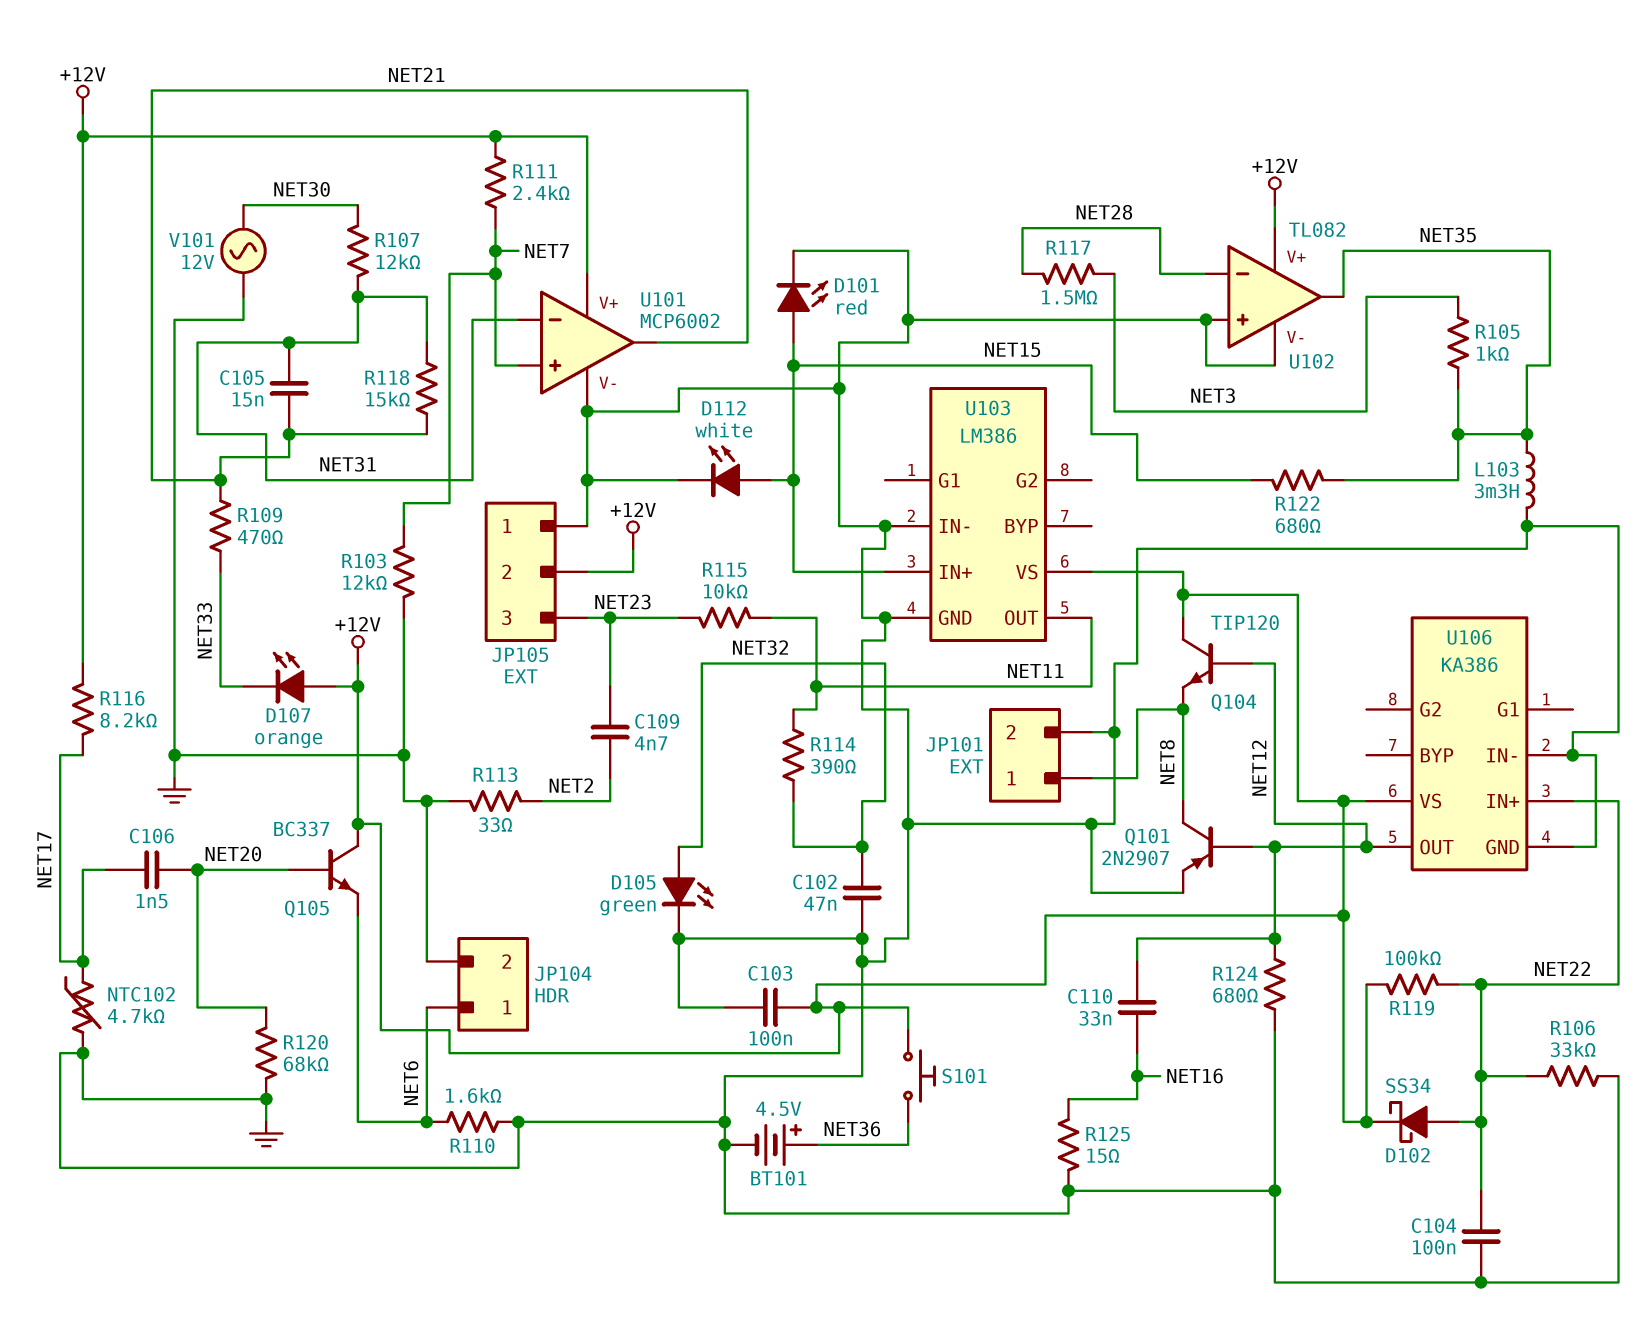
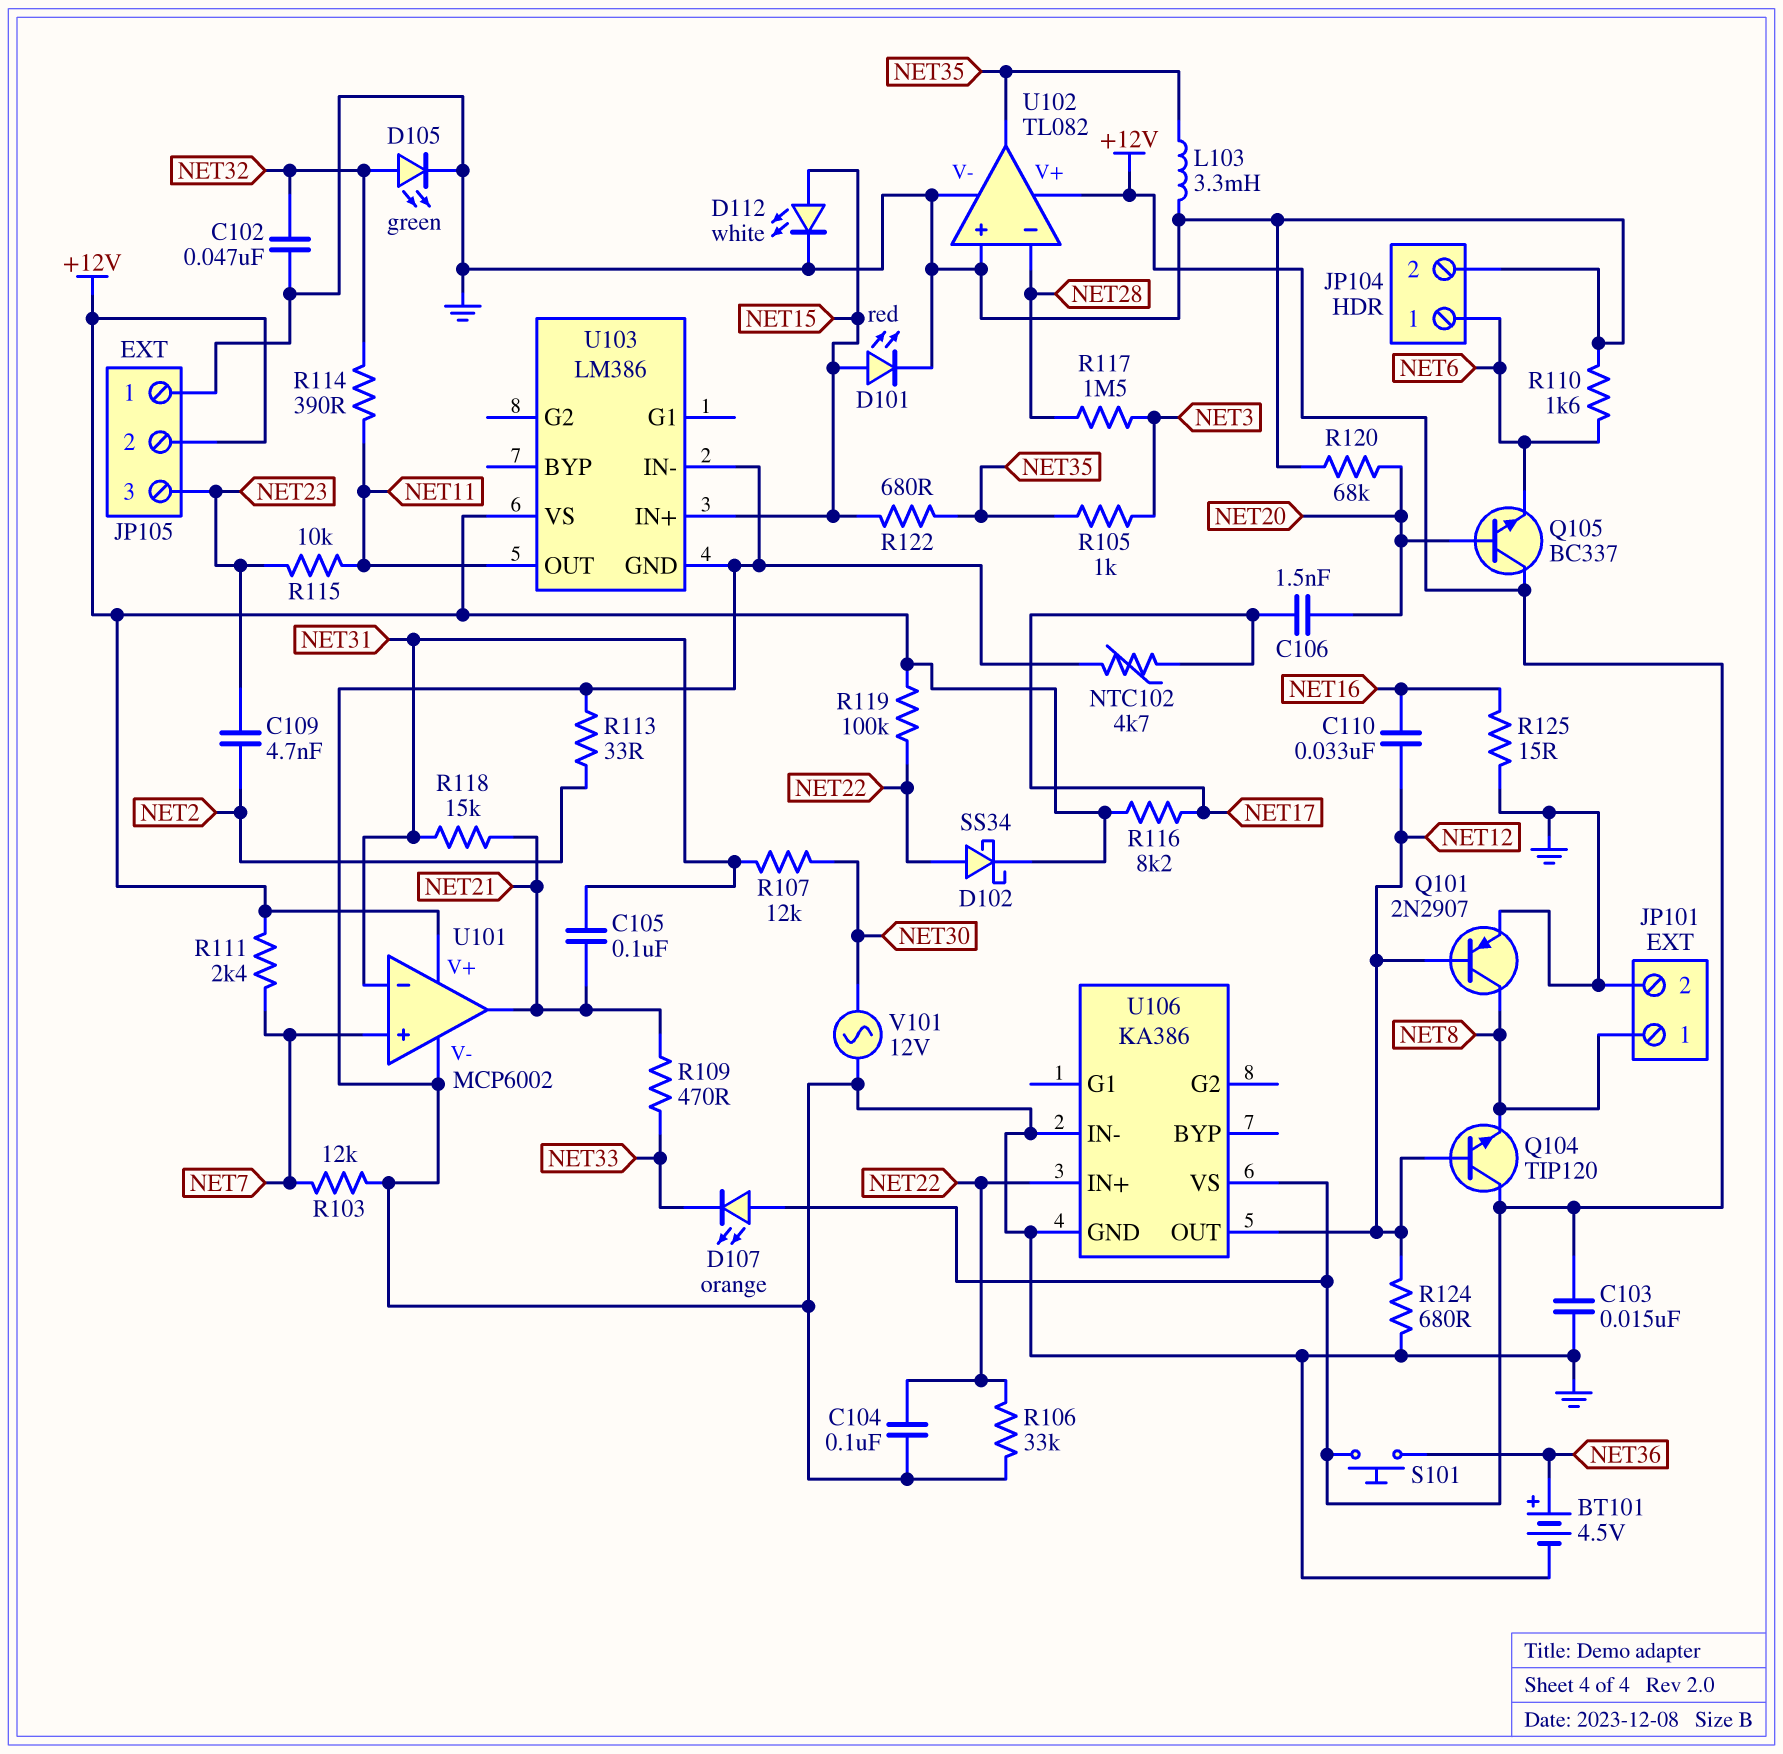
C103: 100nF (+12V, GND) -> 15nF (+12V, GND)
C105: 15nF (NET21, NET31) -> 100nF (NET21, NET31)

